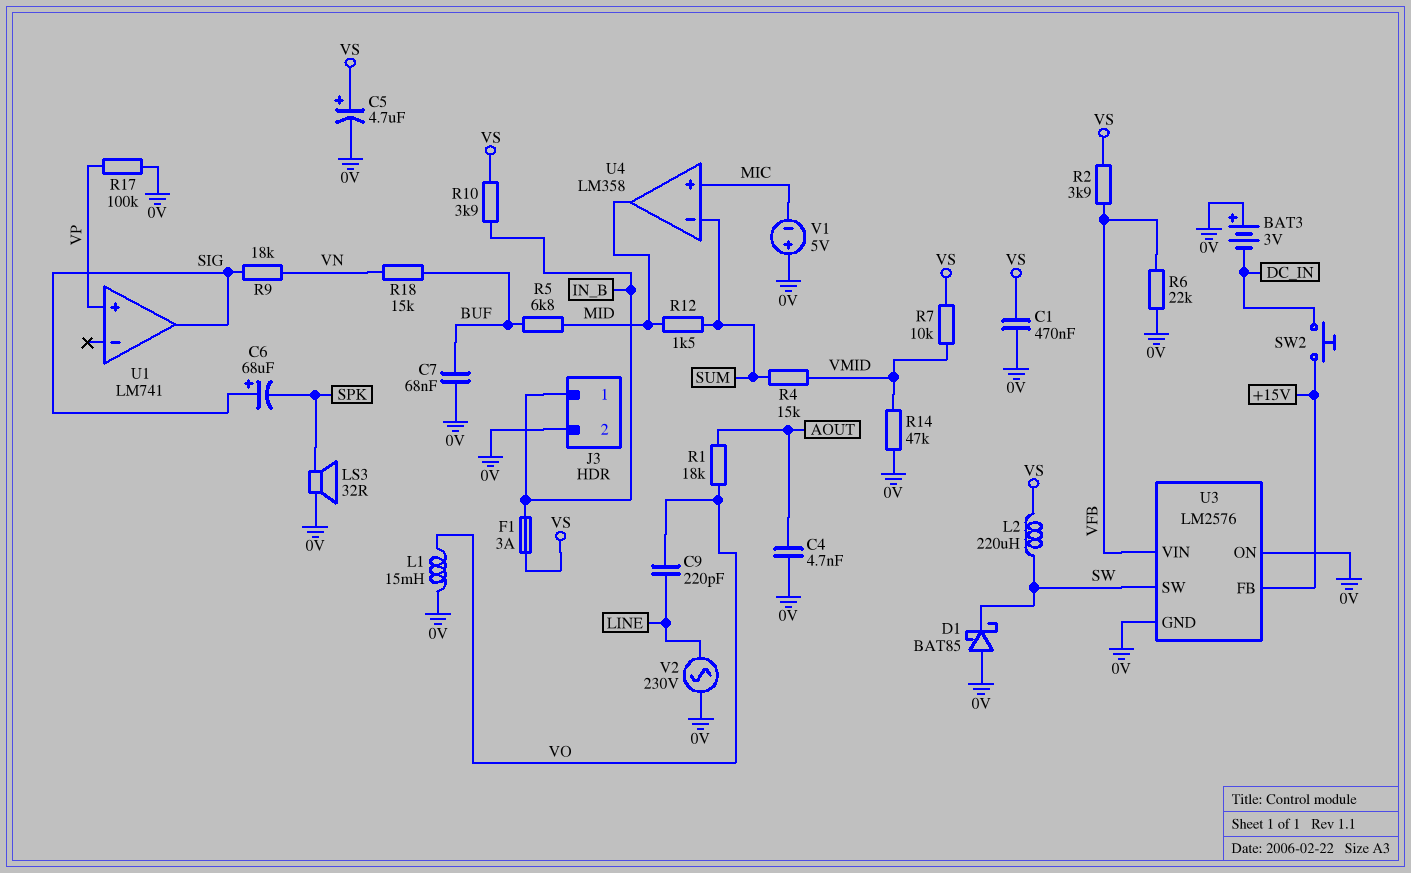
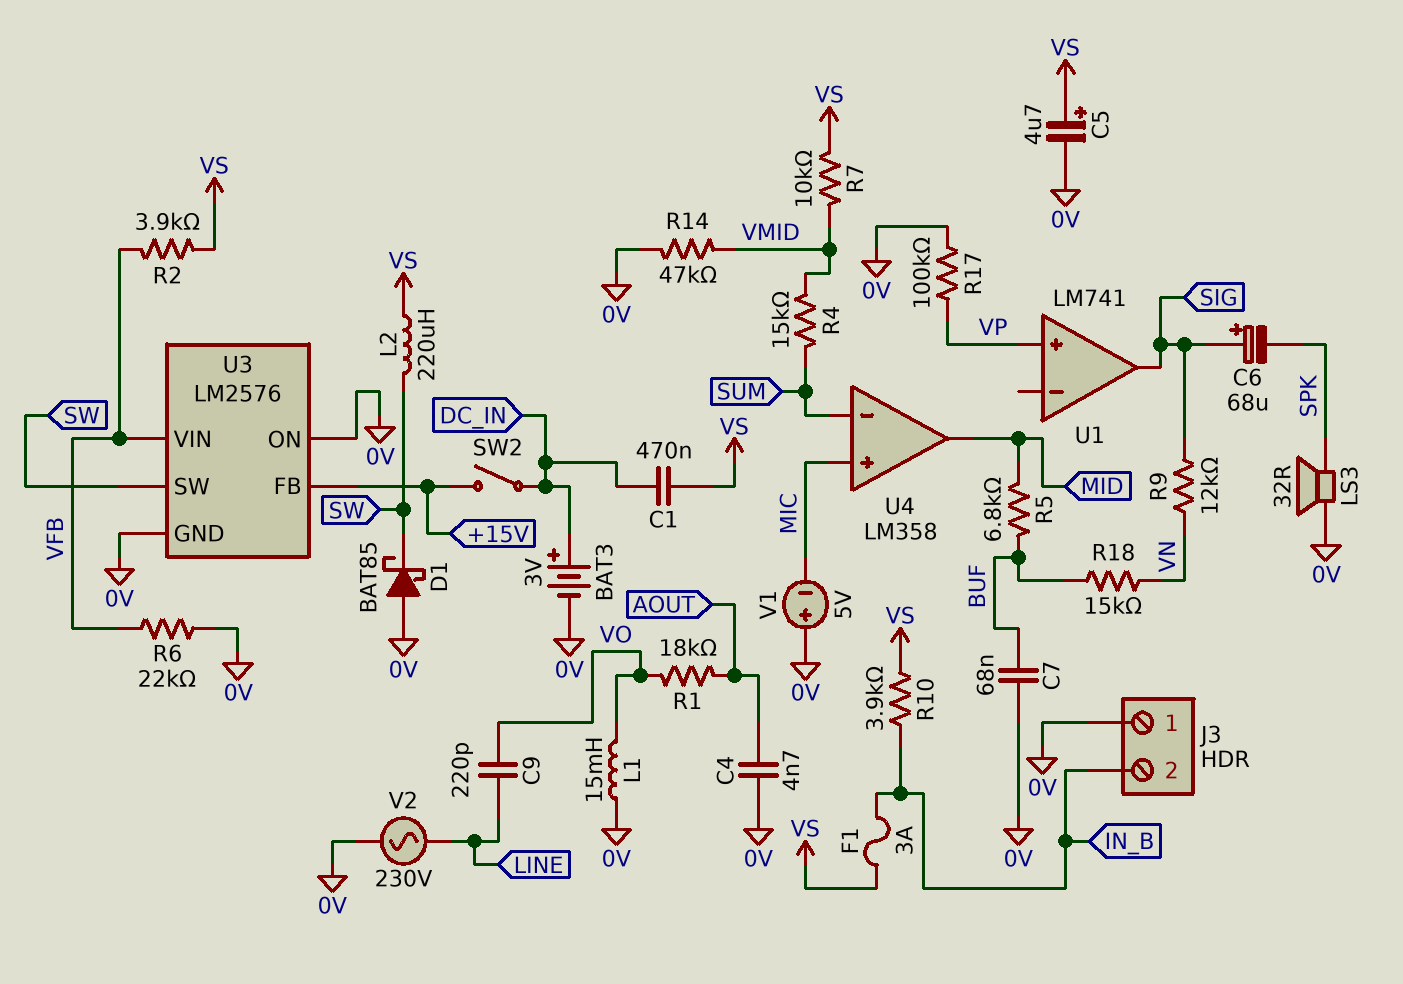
BAT3: 3V (plus 0V, minus DC_IN) -> 3V (plus DC_IN, minus 0V)
C1: 470nF (0V, VS) -> 470nF (DC_IN, VS)
J3 pin 1: IN_B -> 0V
J3 pin 2: 0V -> IN_B
R9: 18k (SIG, VN) -> 12k (SIG, VN)
R12: 1.5k (MID, SUM) -> none
SW2: button (+15V, DC_IN) -> switch (+15V, DC_IN)

